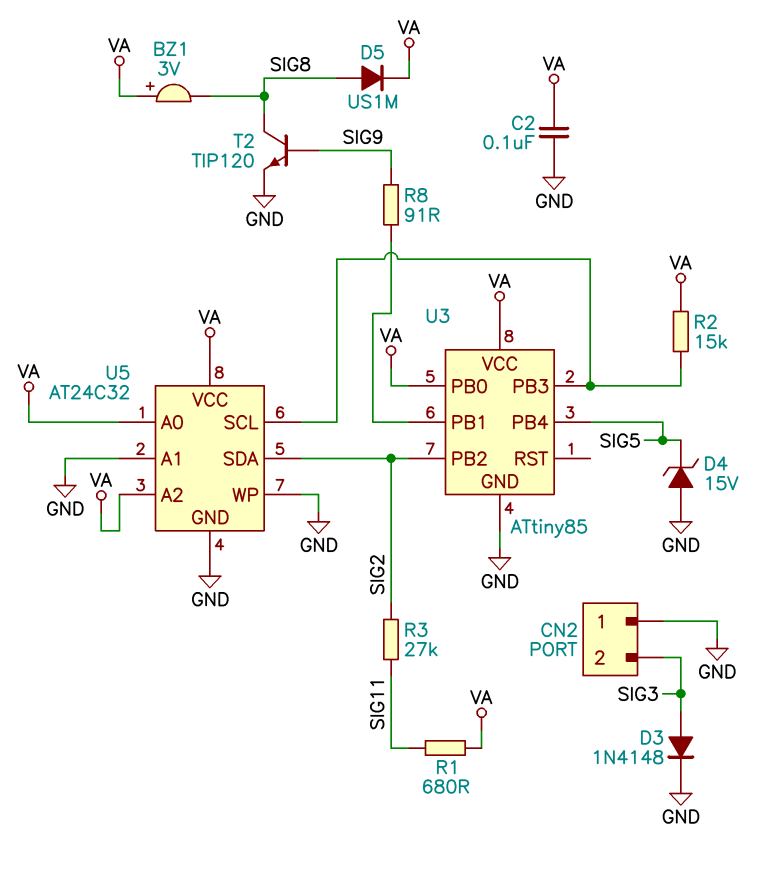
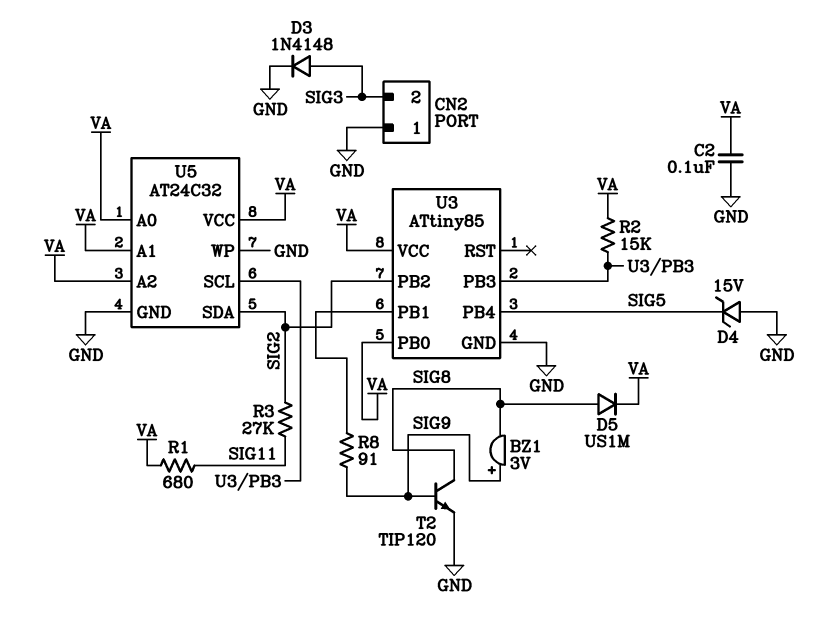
BZ1: buzzer 3V (plus VA, minus SIG8) -> buzzer 3V (plus SIG9, minus SIG8)
U5 pin A1: GND -> VA

